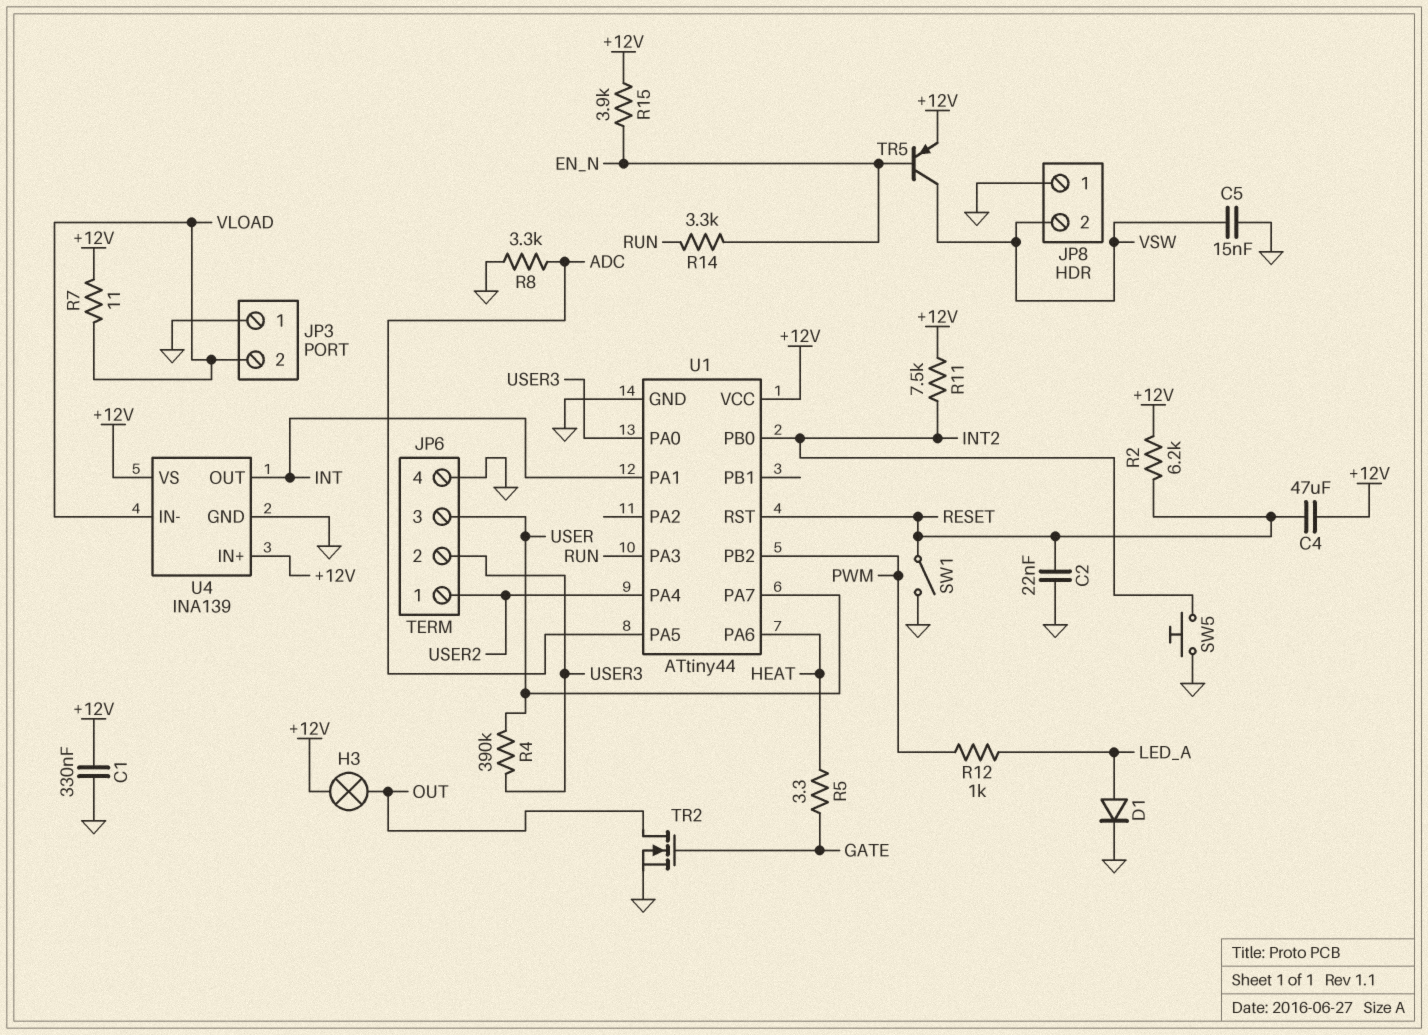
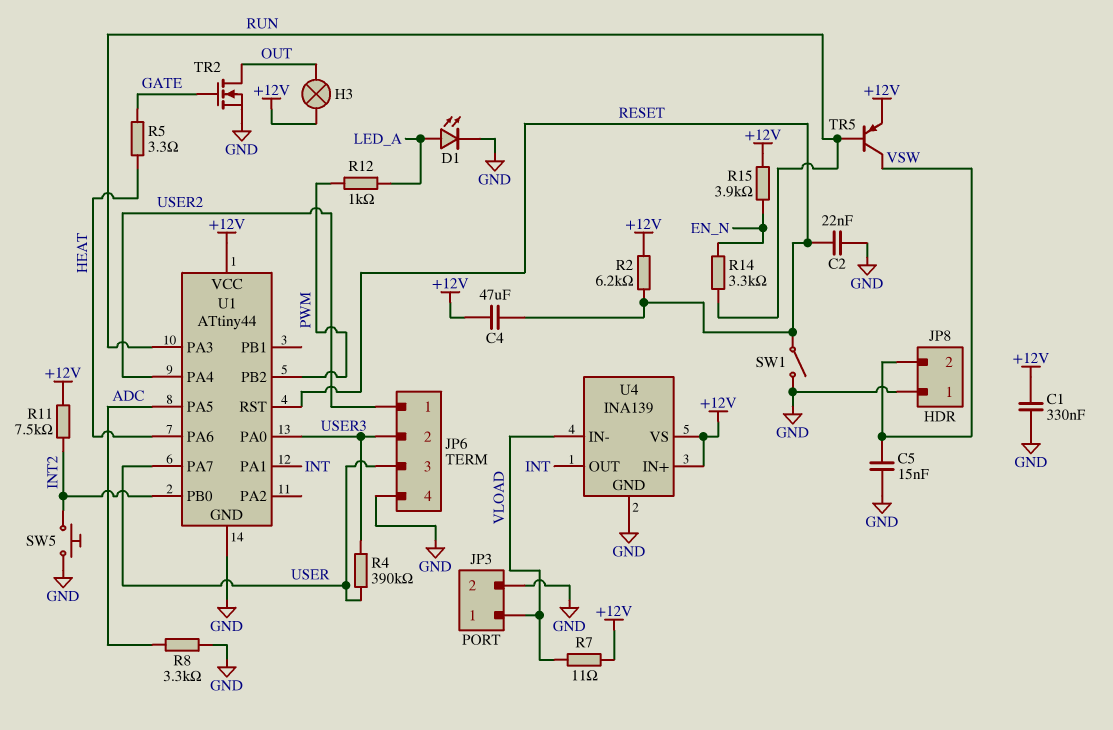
D1: diode (A LED_A, K GND) -> LED (A LED_A, K GND)
JP3 pin 1: GND -> VLOAD
JP3 pin 2: VLOAD -> GND
TR5: PNP (B EN_N, C VSW, E +12V) -> PNP (B RUN, C VSW, E +12V)

